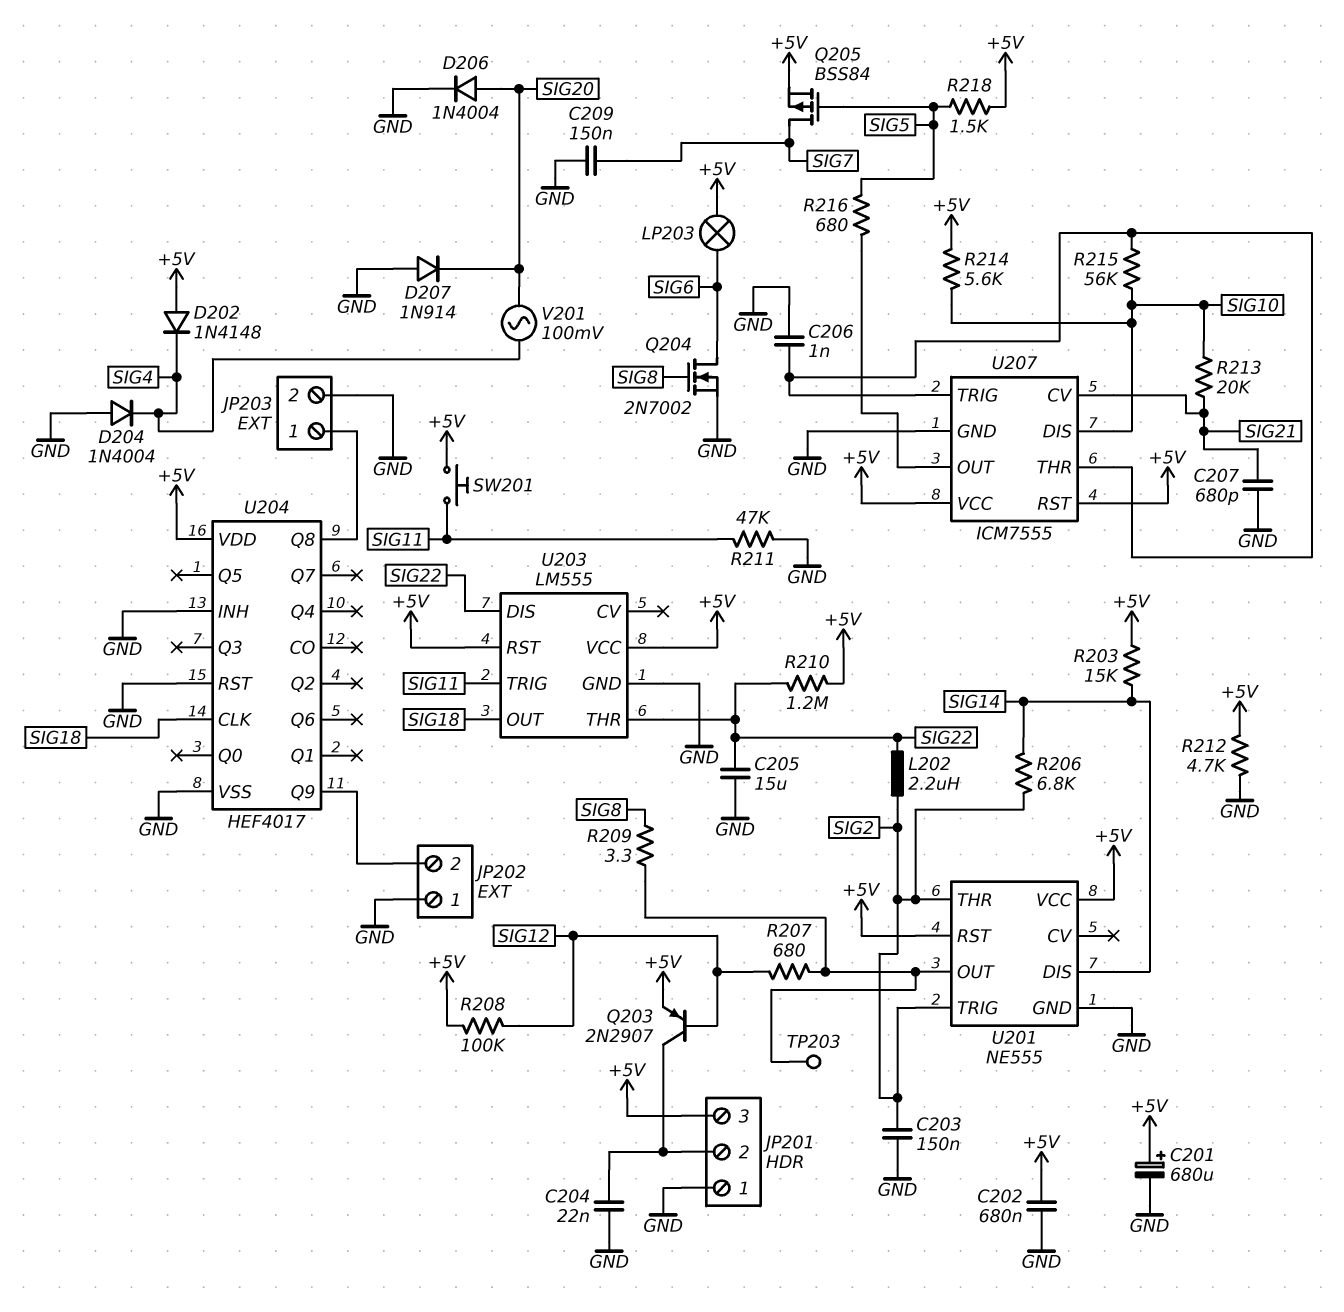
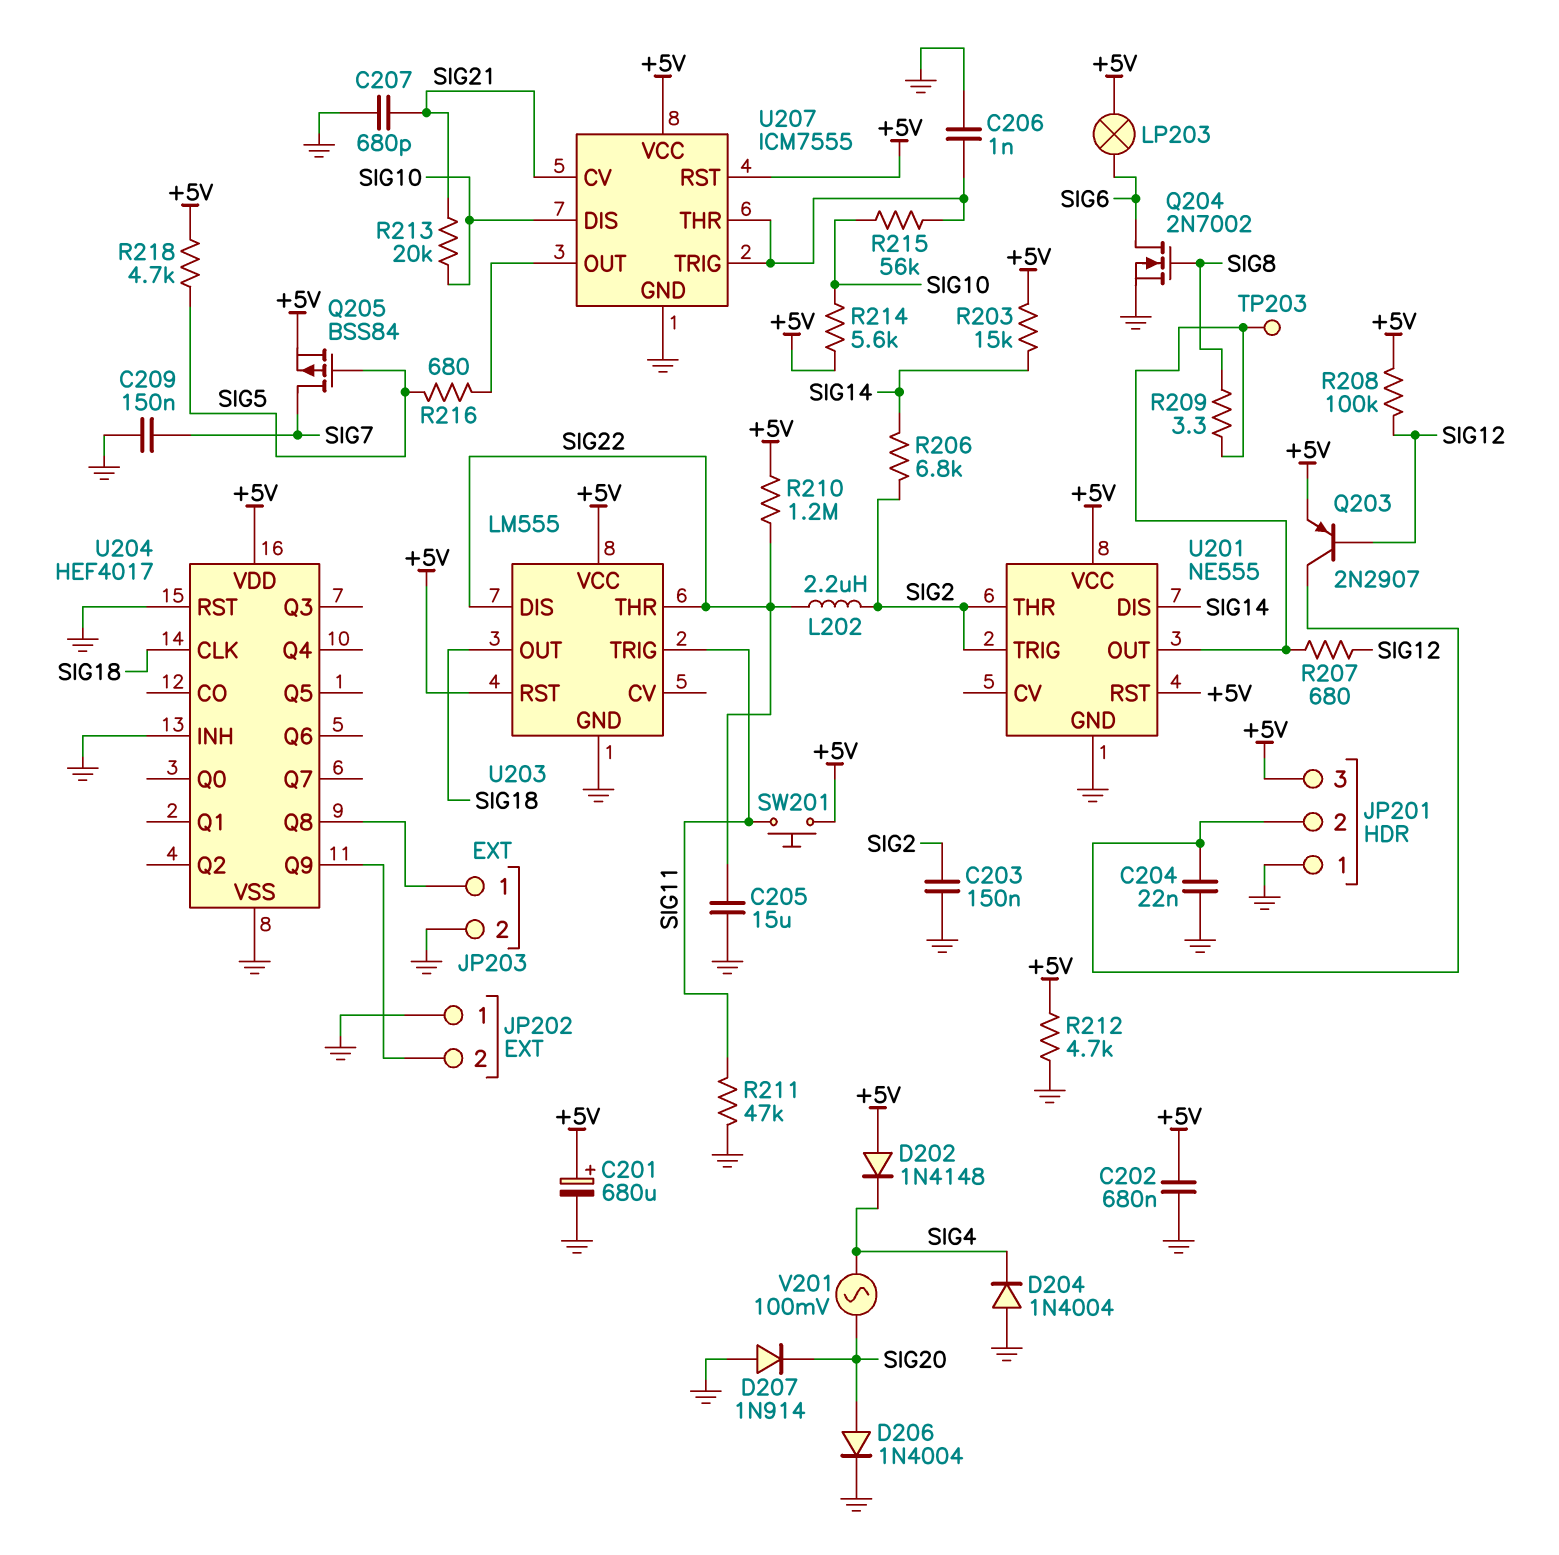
R218: 1.5k (+5V, SIG5) -> 4.7k (+5V, SIG5)

